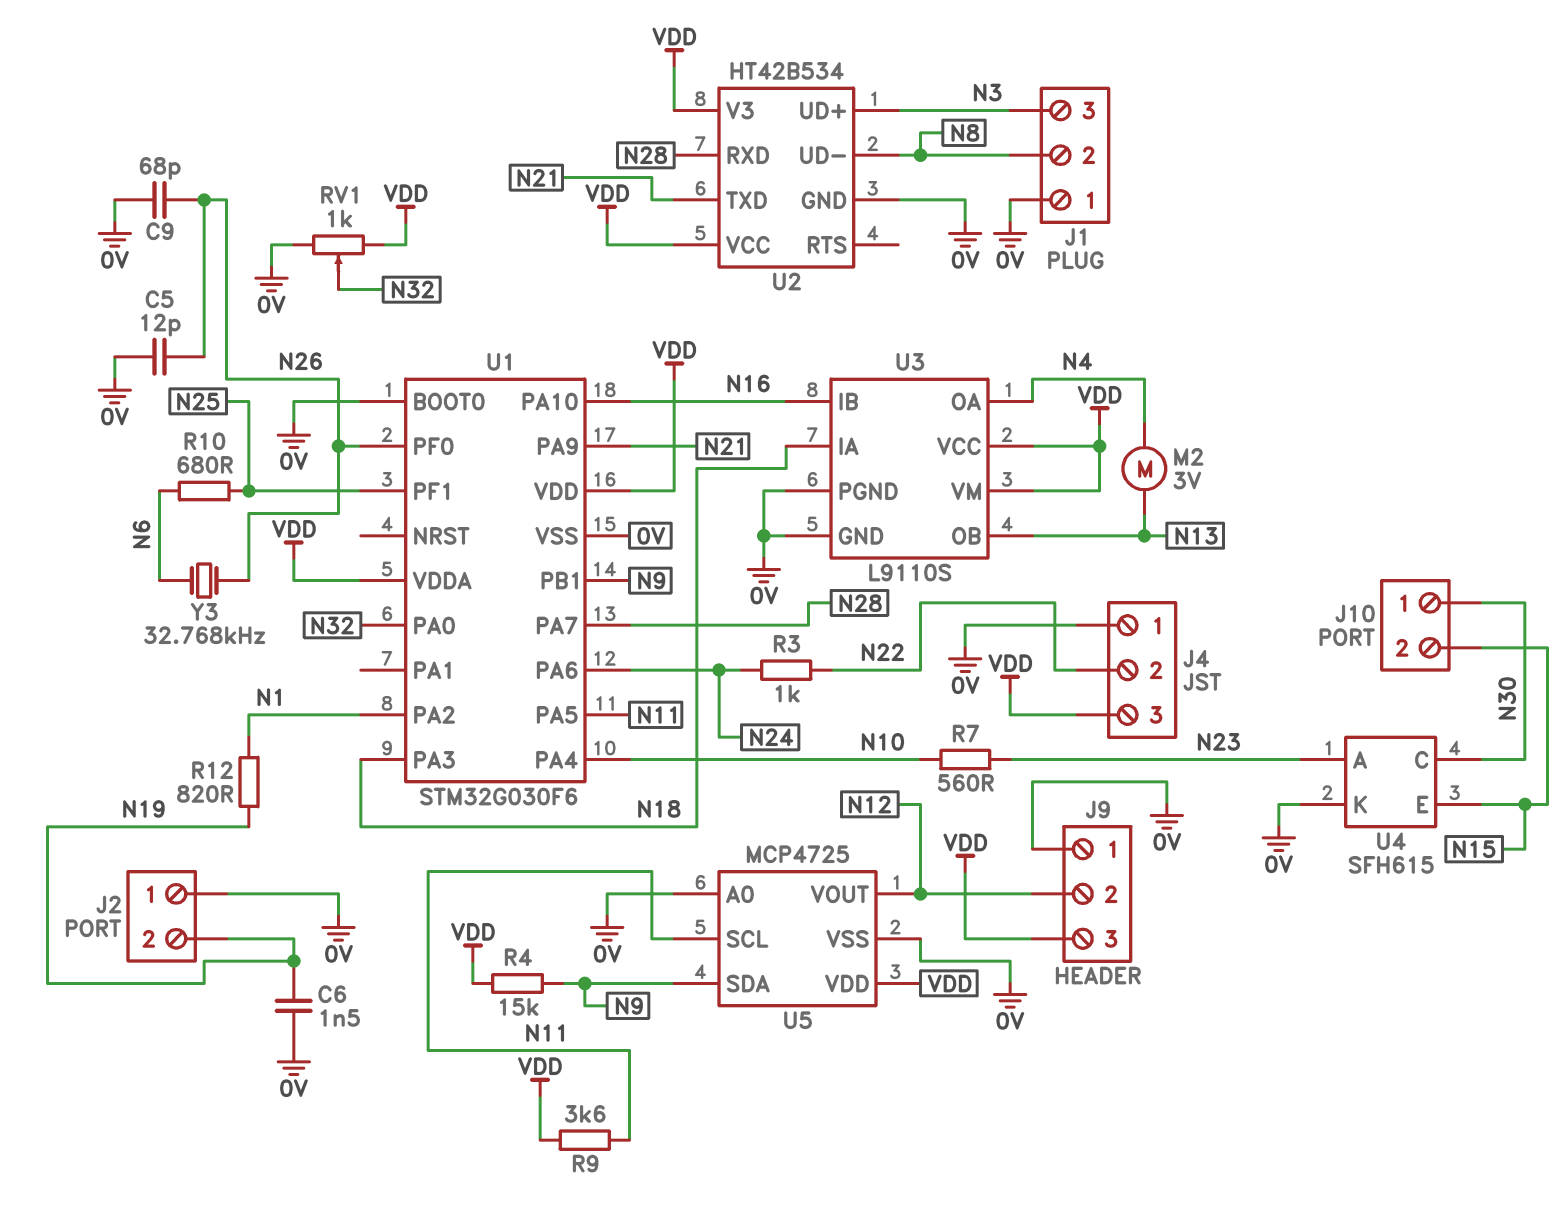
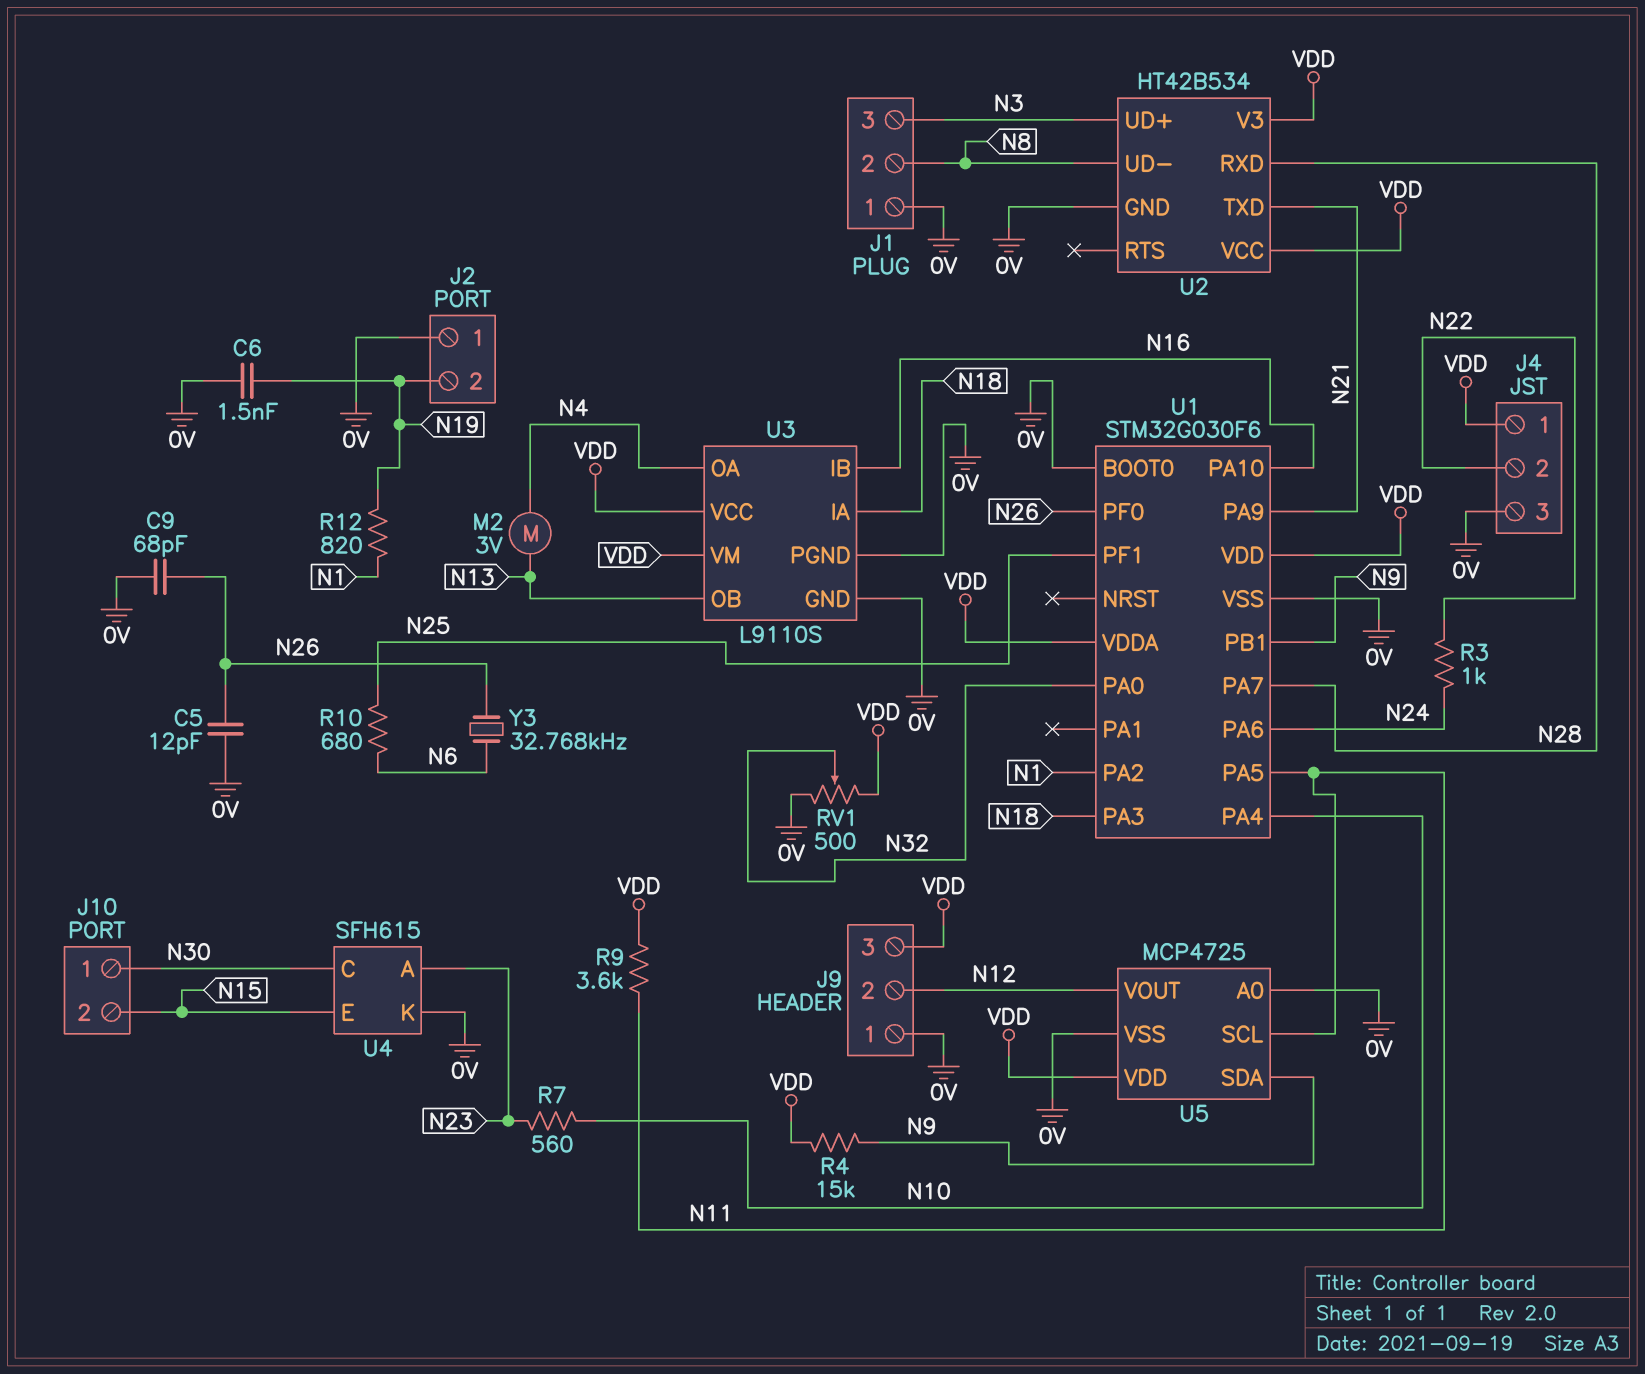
J4 pin 1: 0V -> VDD
J4 pin 3: VDD -> 0V
RV1: 1k (0V, VDD, wiper N32) -> 500 (0V, VDD, wiper N32)

